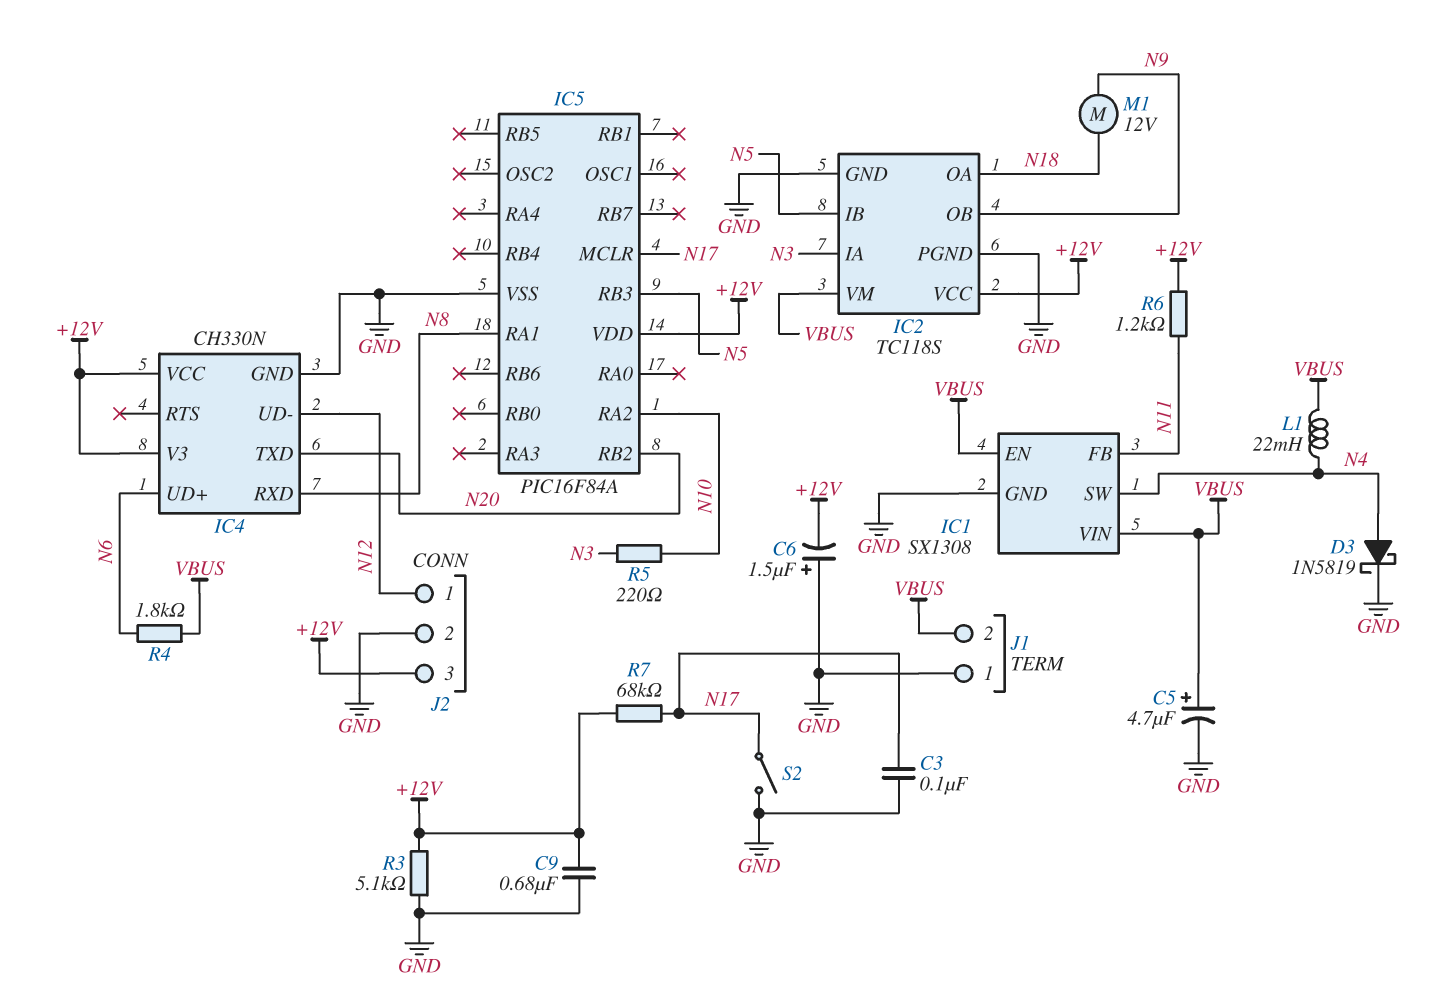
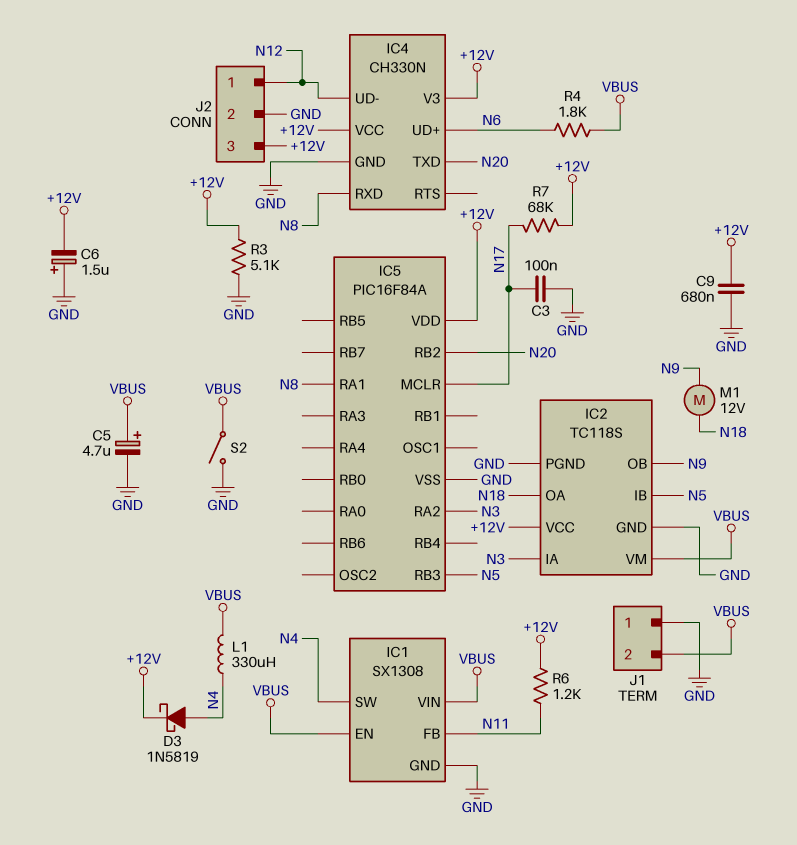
D3: schottky 1N5819 (A N4, K GND) -> schottky 1N5819 (A N4, K +12V)
IC5 pin RA2: N10 -> N3
L1: 22mH (N4, VBUS) -> 330uH (N4, VBUS)
R5: 220 (N3, N10) -> none
S2: switch (GND, N17) -> switch (GND, VBUS)

